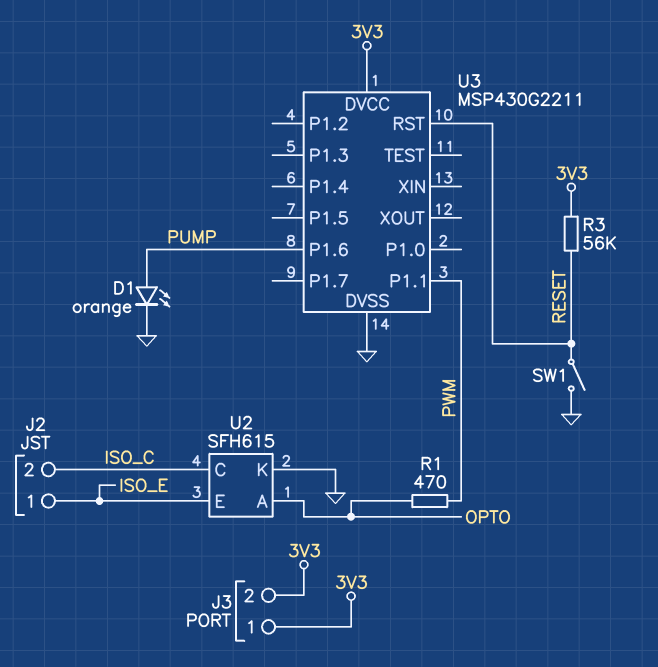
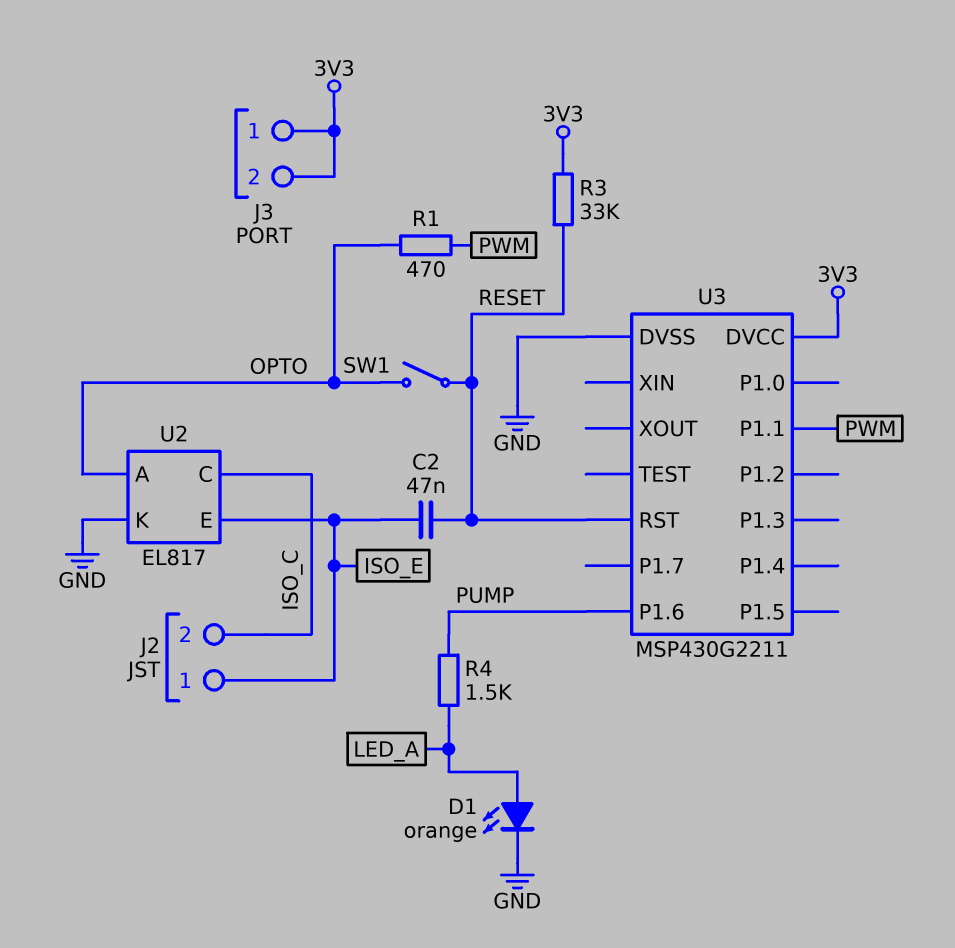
C2: none -> 47nF (ISO_E, RESET)
D1: LED orange (A PUMP, K GND) -> LED orange (A LED_A, K GND)
R3: 56k (3V3, RESET) -> 33k (3V3, RESET)
R4: none -> 1.5k (LED_A, PUMP)
SW1: switch (GND, RESET) -> switch (OPTO, RESET)
U2: SFH615 -> EL817

